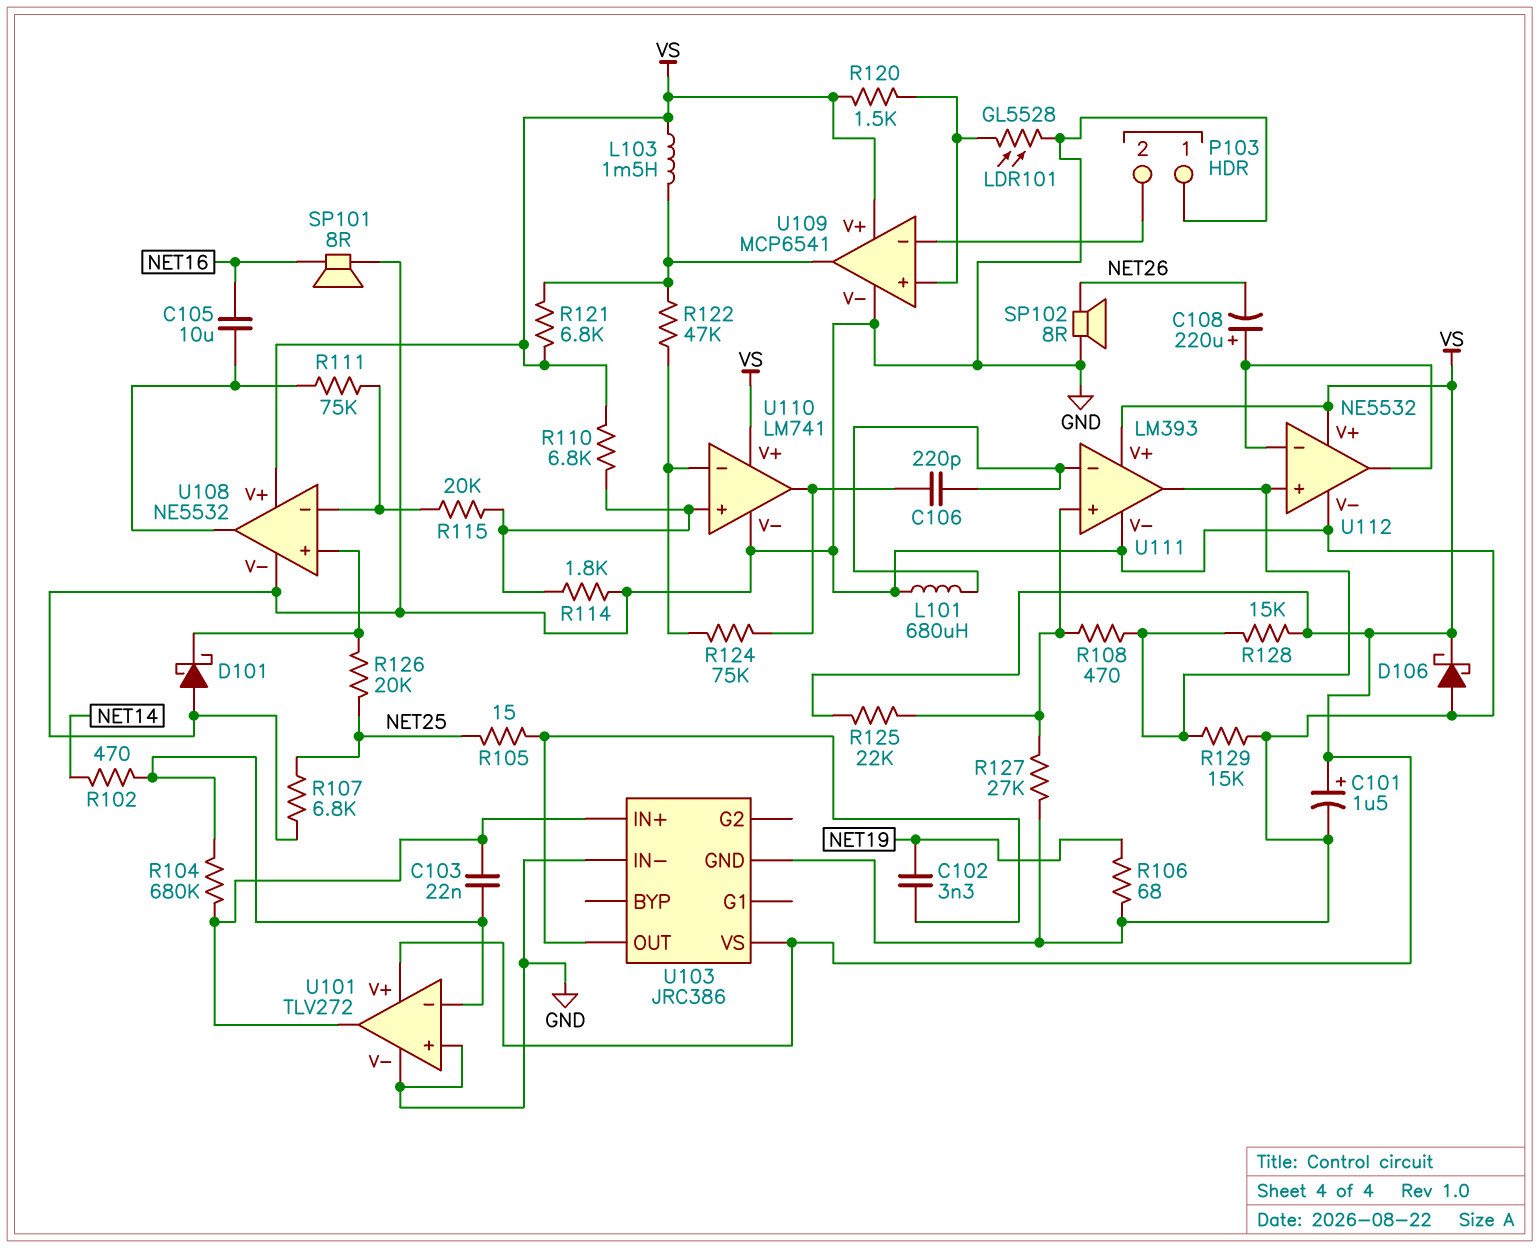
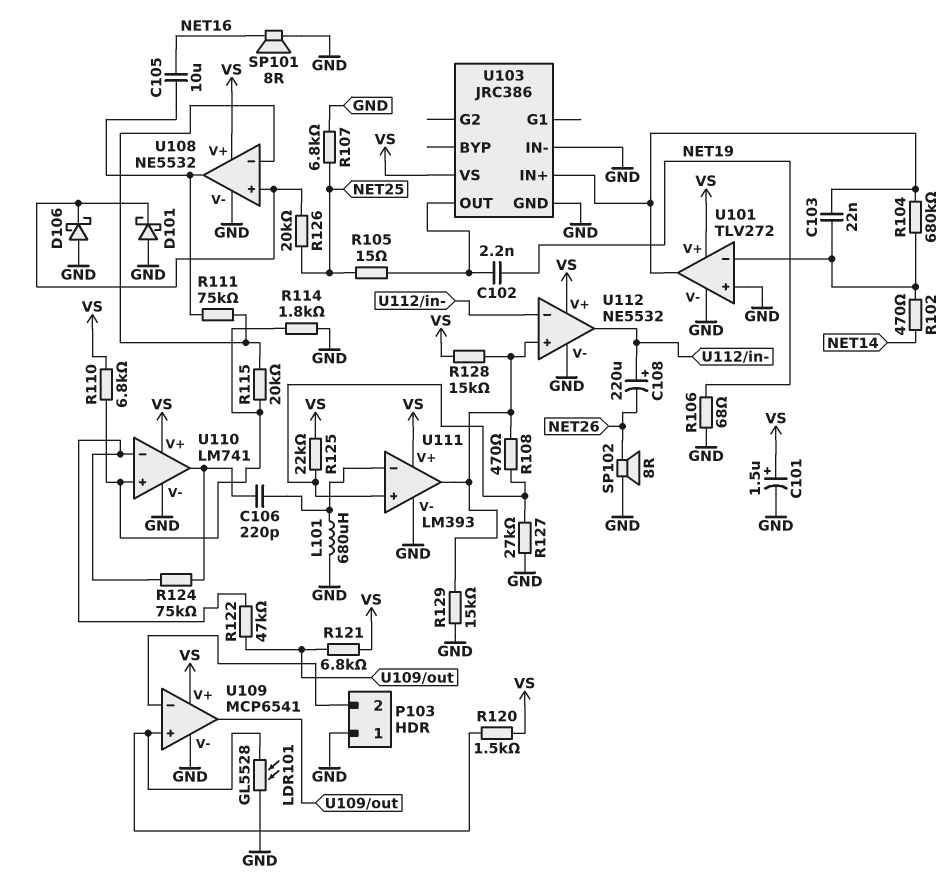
C102: 3.3nF (NET19, U103/OUT) -> 2.2nF (NET19, U103/OUT)
D106: schottky (A GND, K VS) -> schottky (A GND, K U108/in+)
L103: 1.5mH (U109/out, VS) -> none

